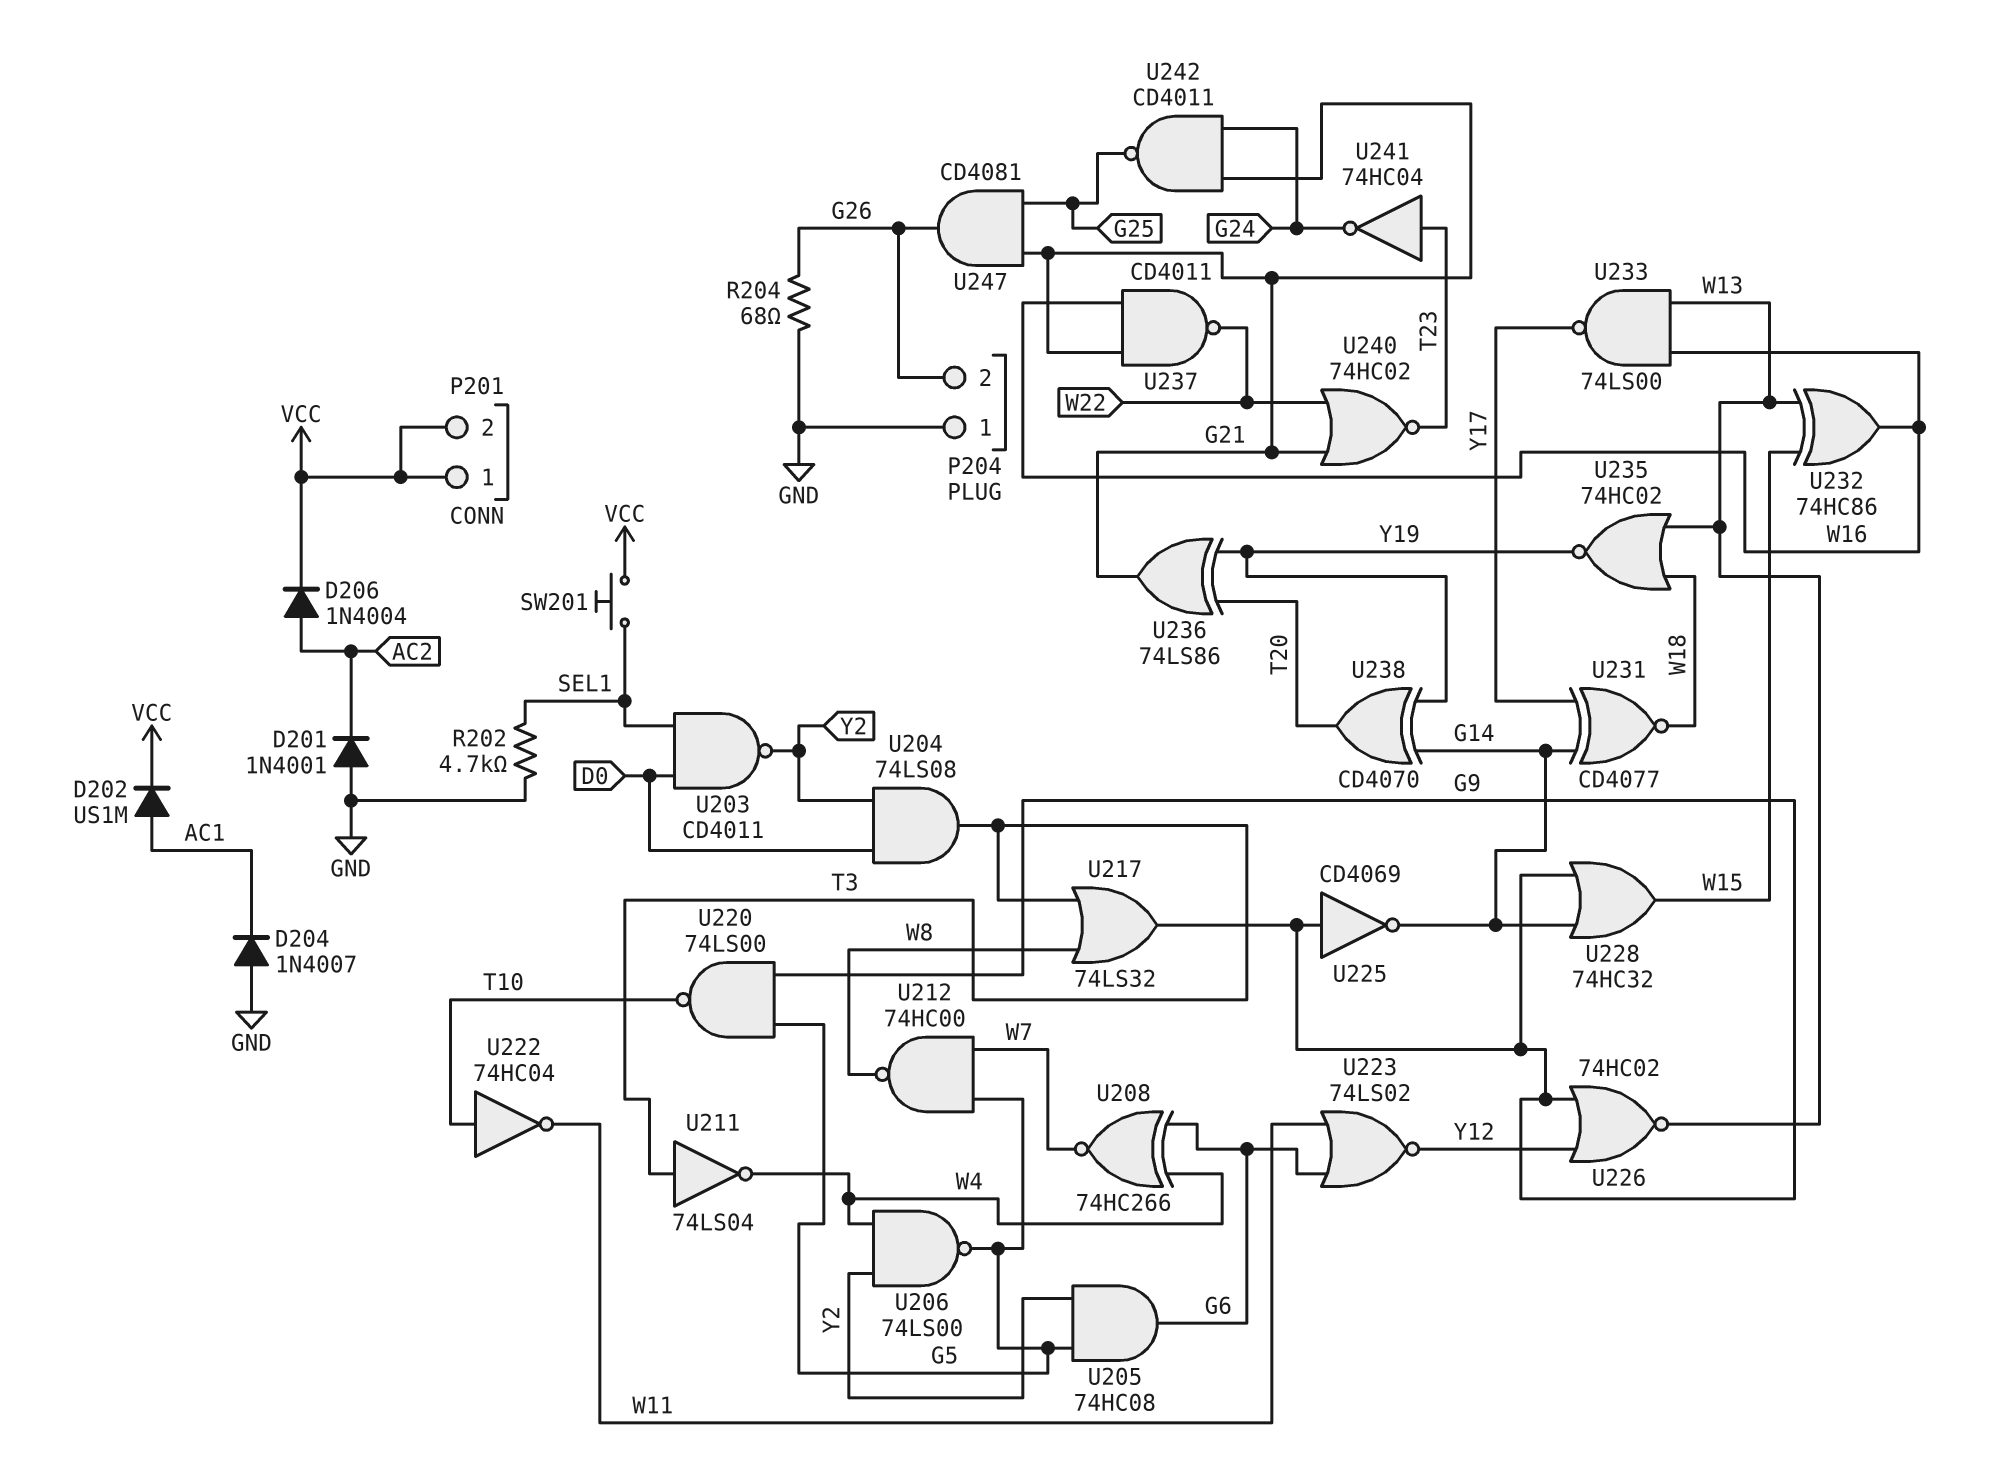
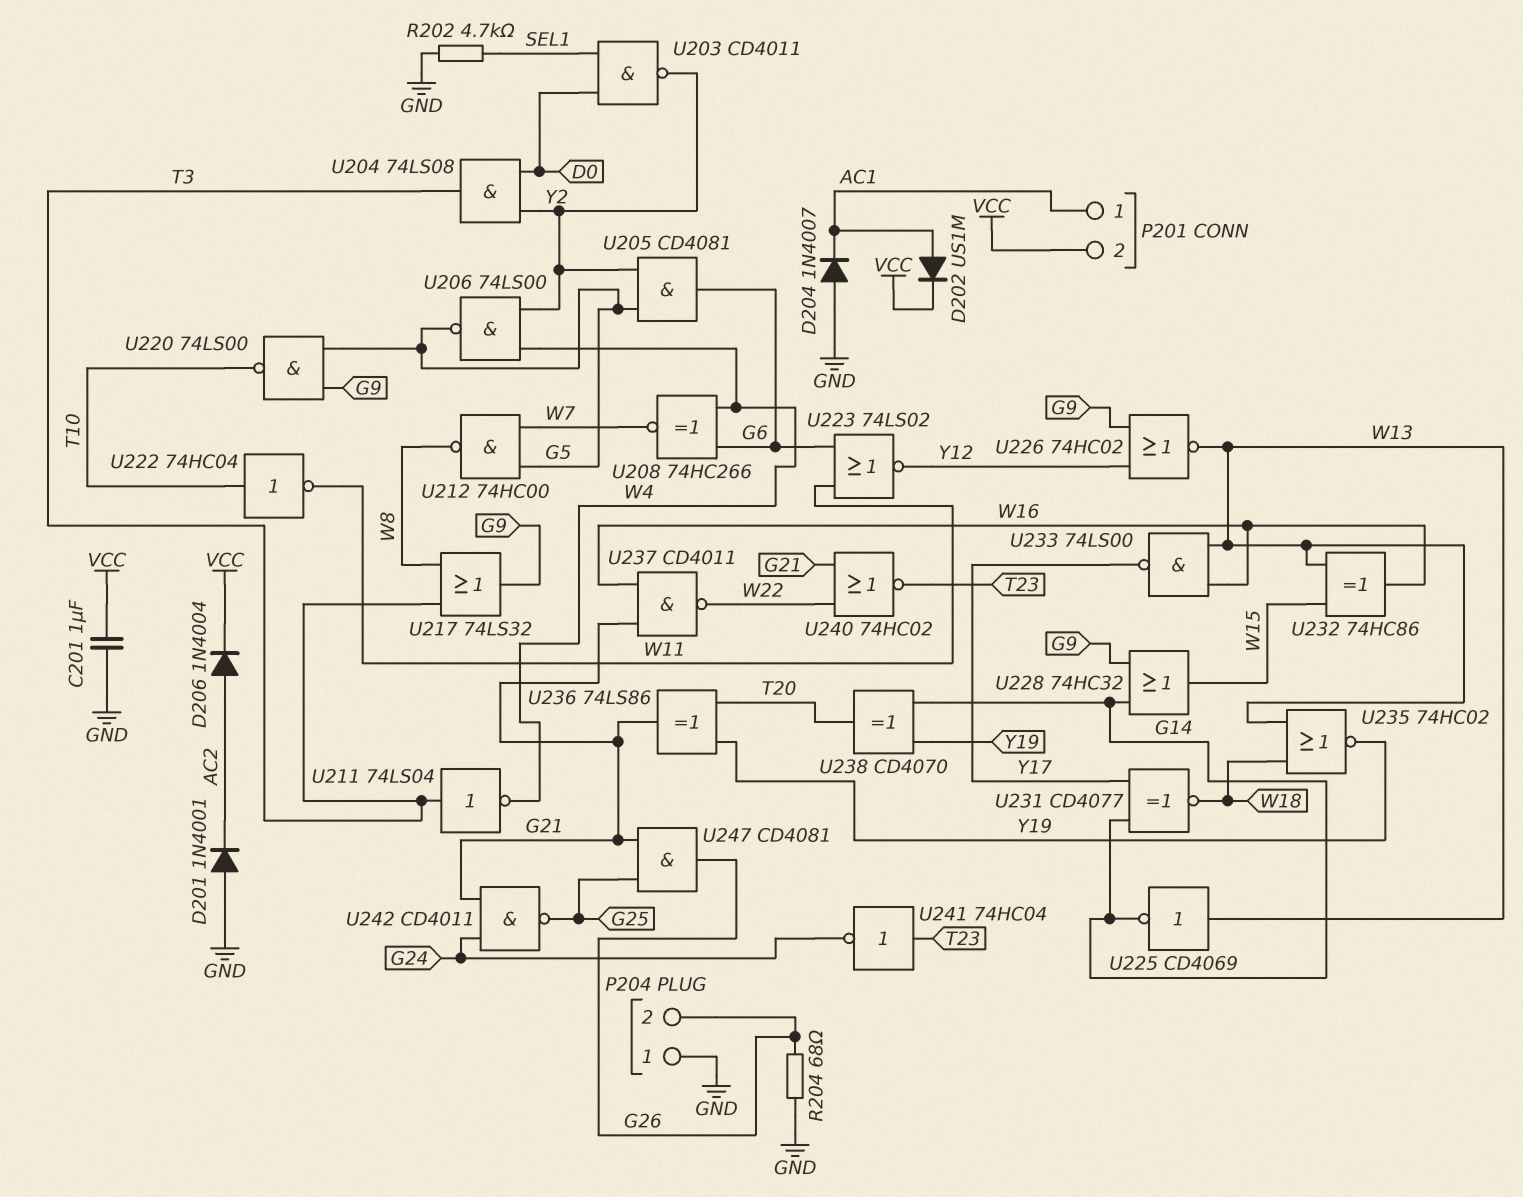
C201: none -> 1uF (GND, VCC)
P201 pin 1: VCC -> AC1
SW201: button (SEL1, VCC) -> none
U205: AND 74HC08 (in G5, in Y2, out G6) -> AND CD4081 (in G5, in Y2, out G6)
U225: NOT CD4069 (in G9, out G14) -> NOT CD4069 (in W13, out G14)

